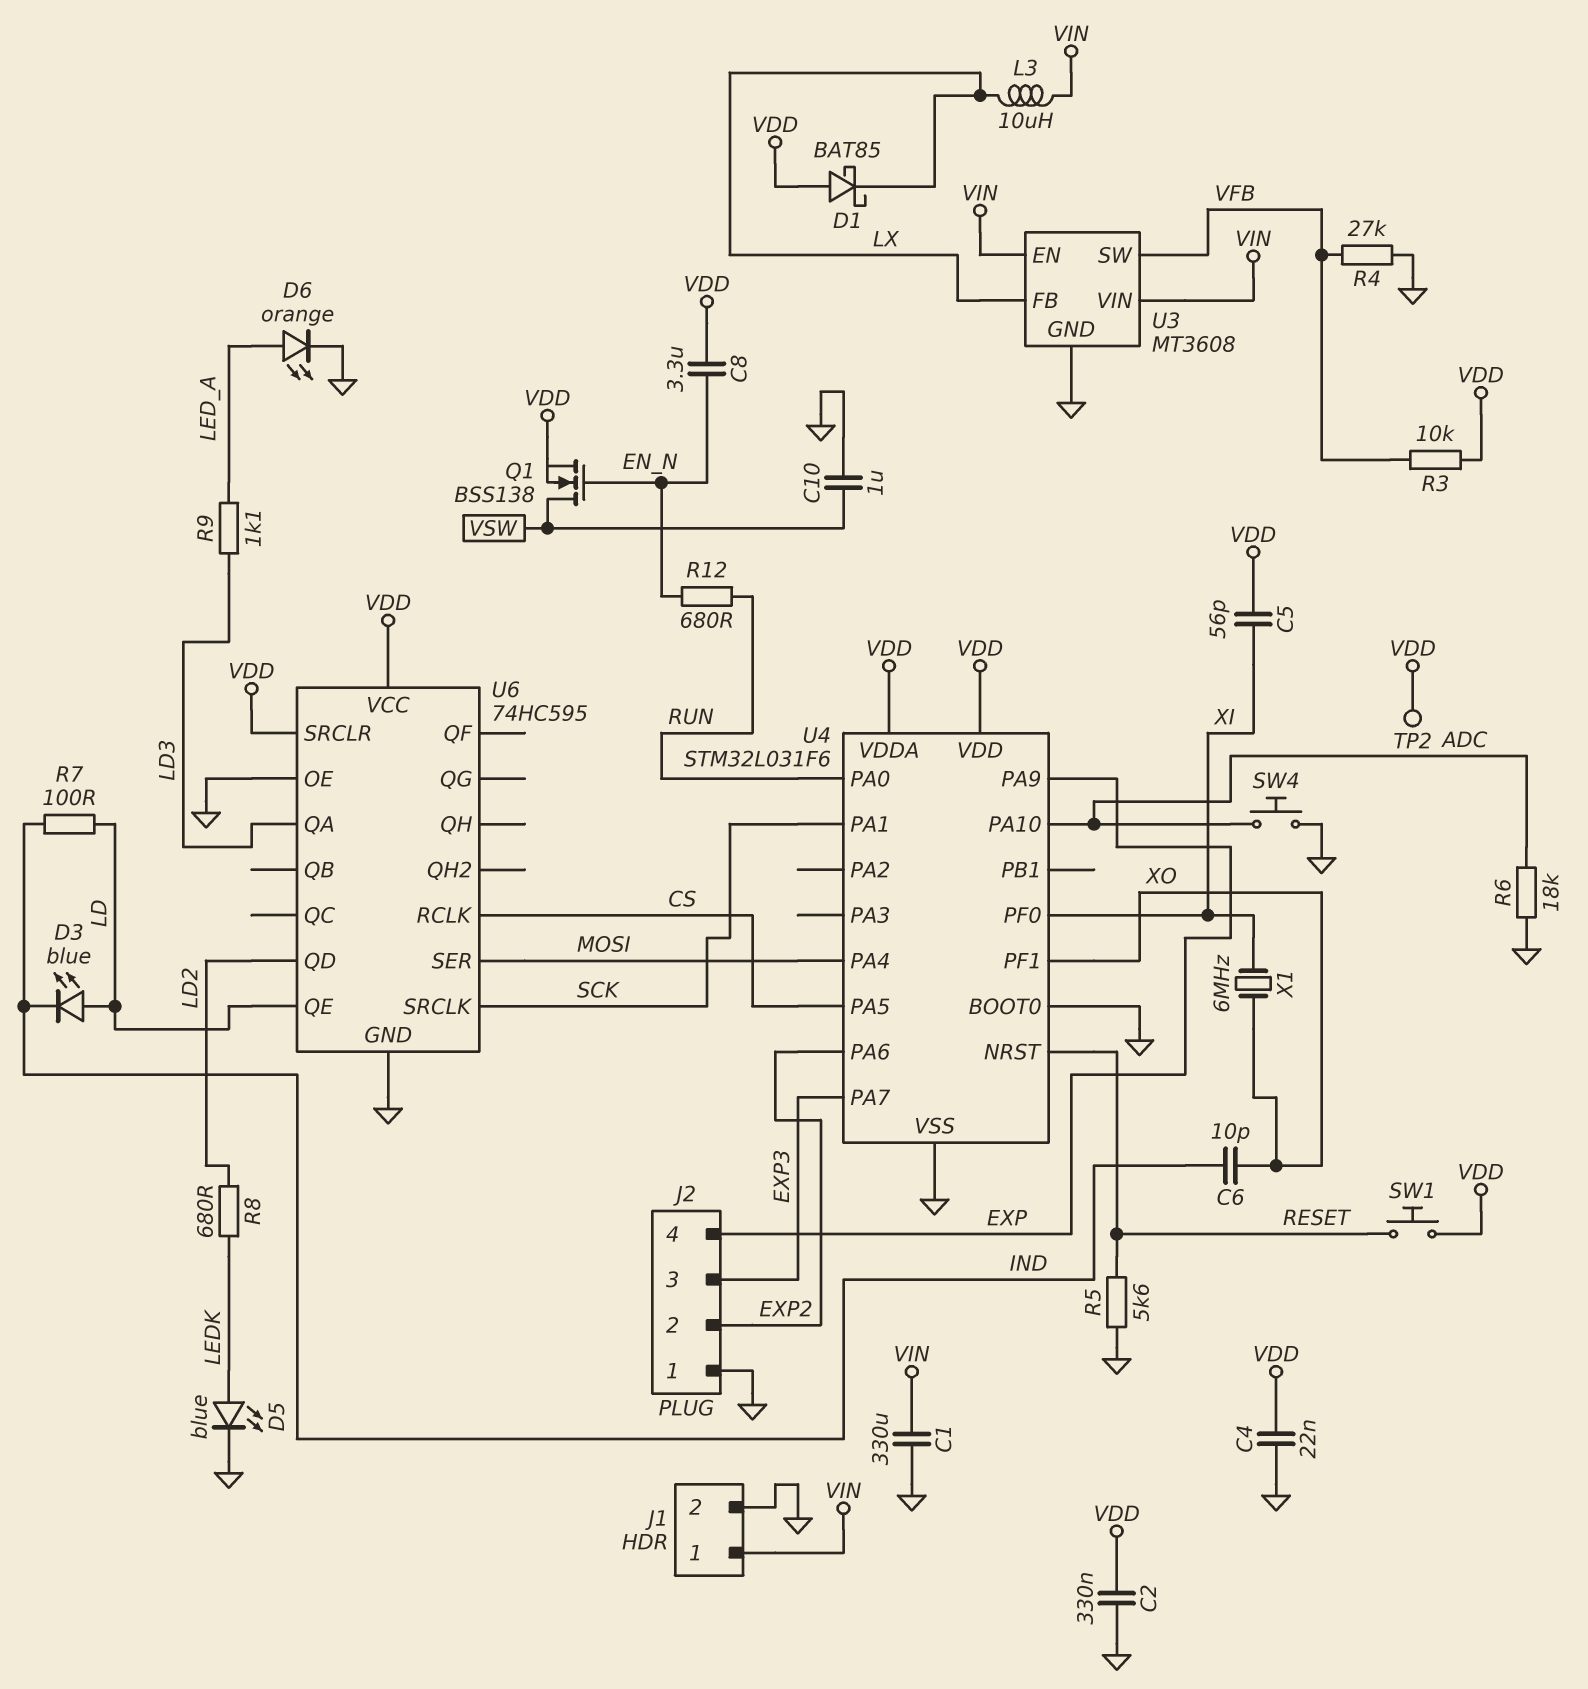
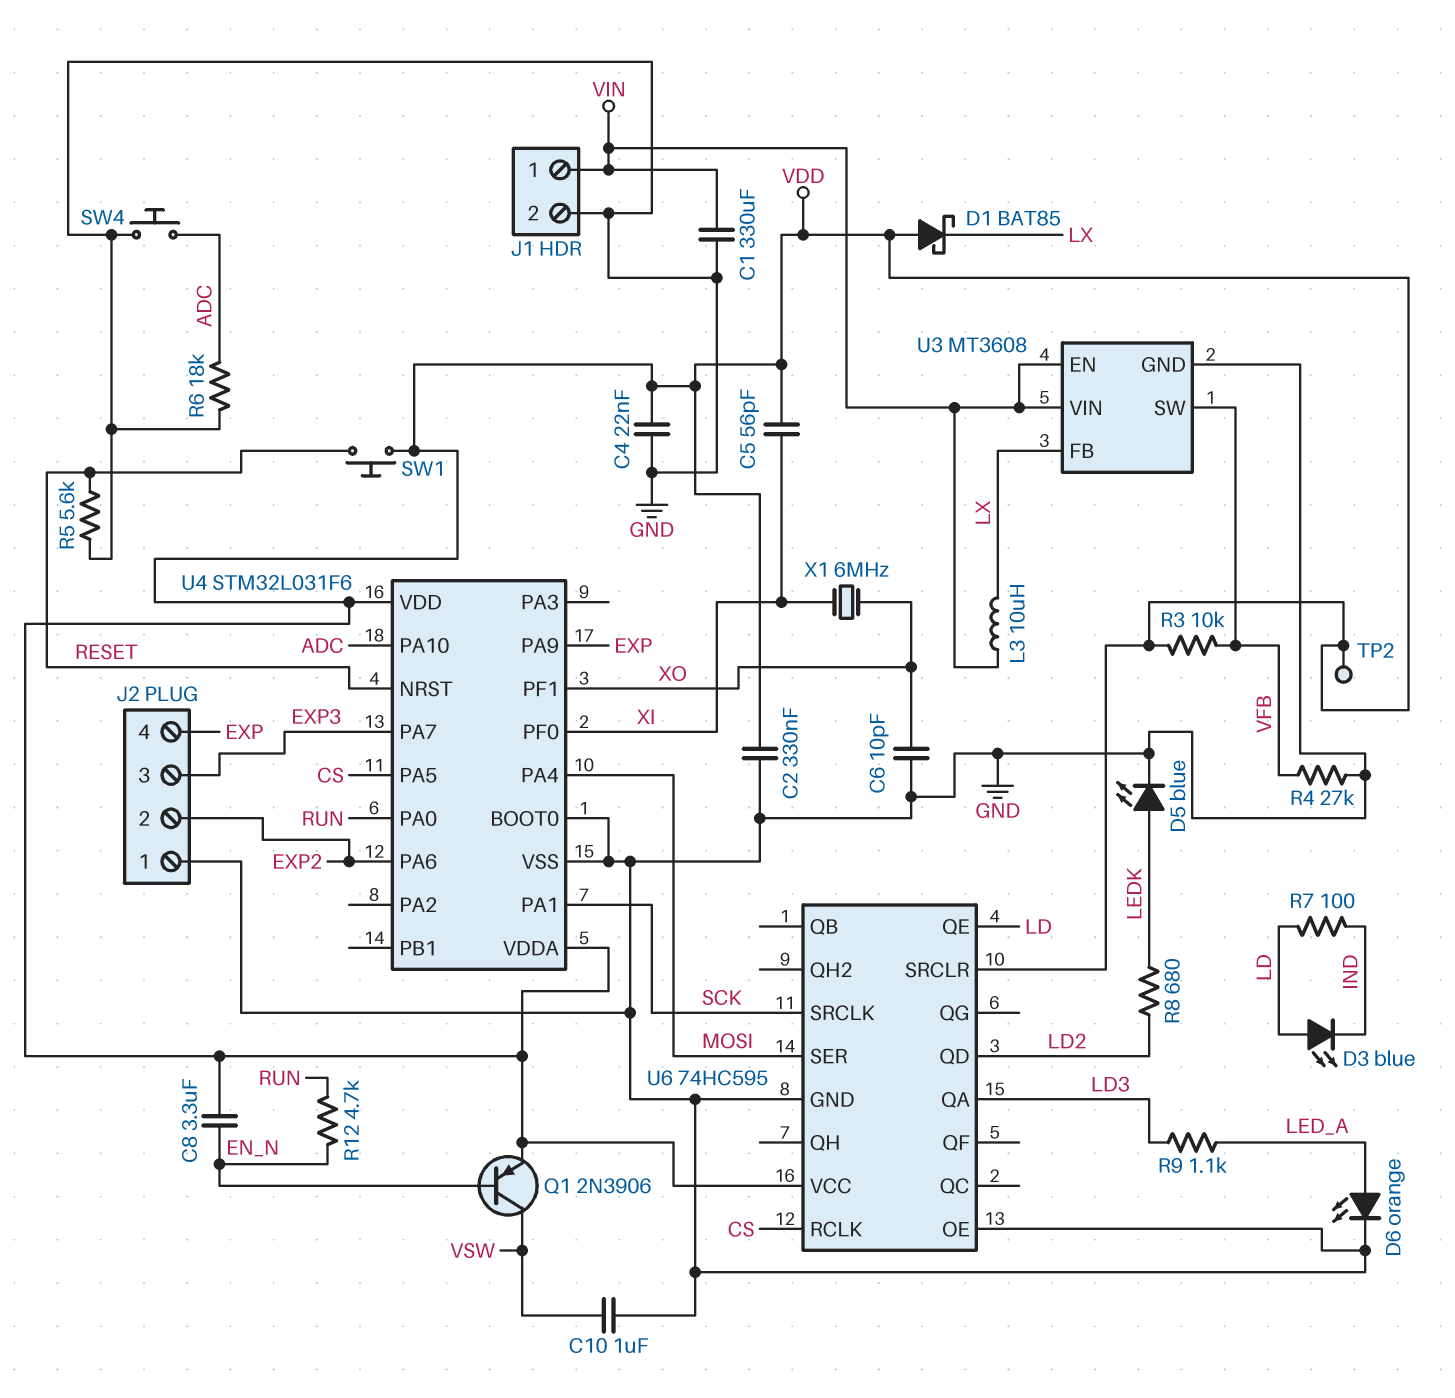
C6: 10pF (IND, XO) -> 10pF (GND, XO)
Q1: NMOS BSS138 (G EN_N, D VSW, S VDD) -> PNP 2N3906 (B EN_N, C VSW, E VDD)
R12: 680 (EN_N, RUN) -> 4.7k (EN_N, RUN)

